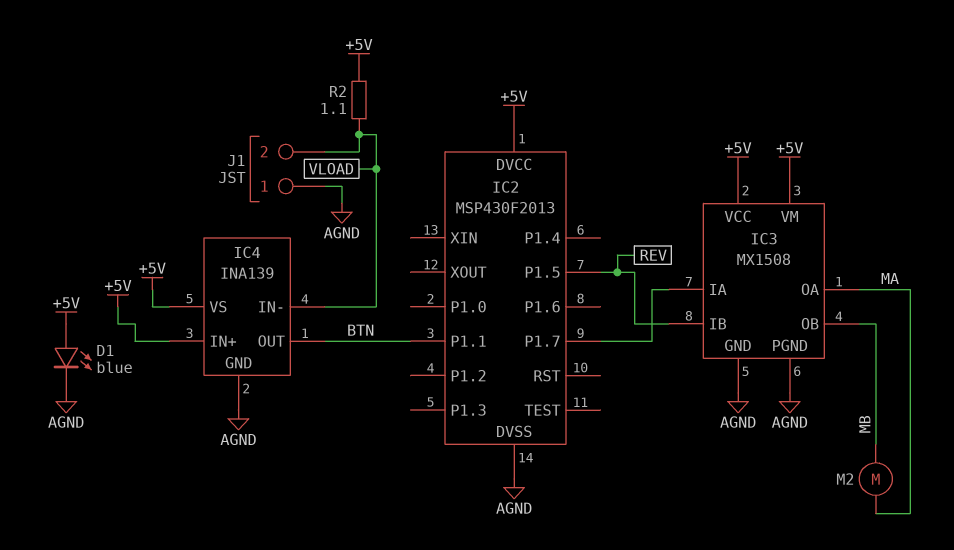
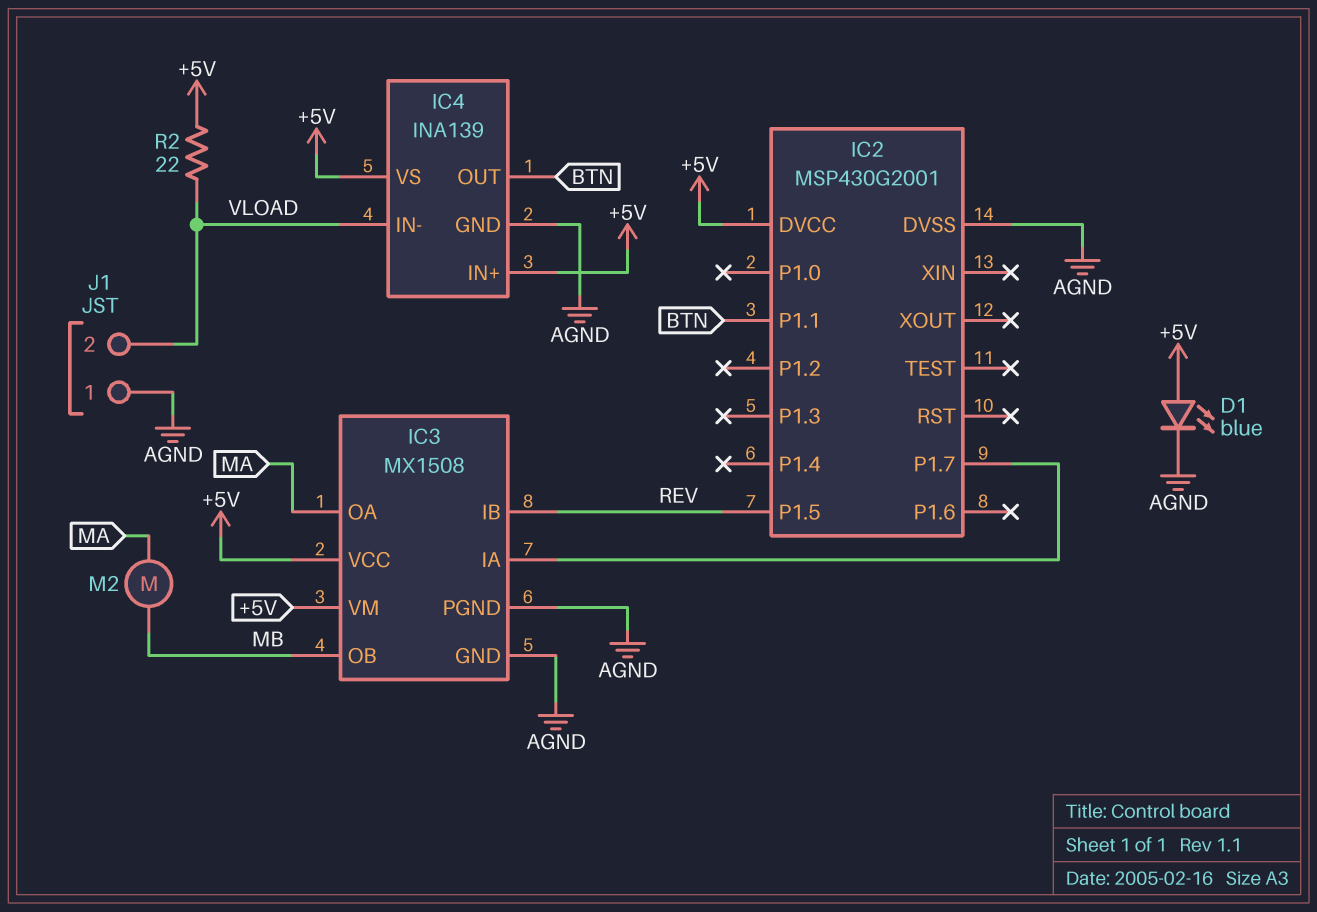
IC2: MSP430F2013 -> MSP430G2001
R2: 1.1 (+5V, VLOAD) -> 22 (+5V, VLOAD)

